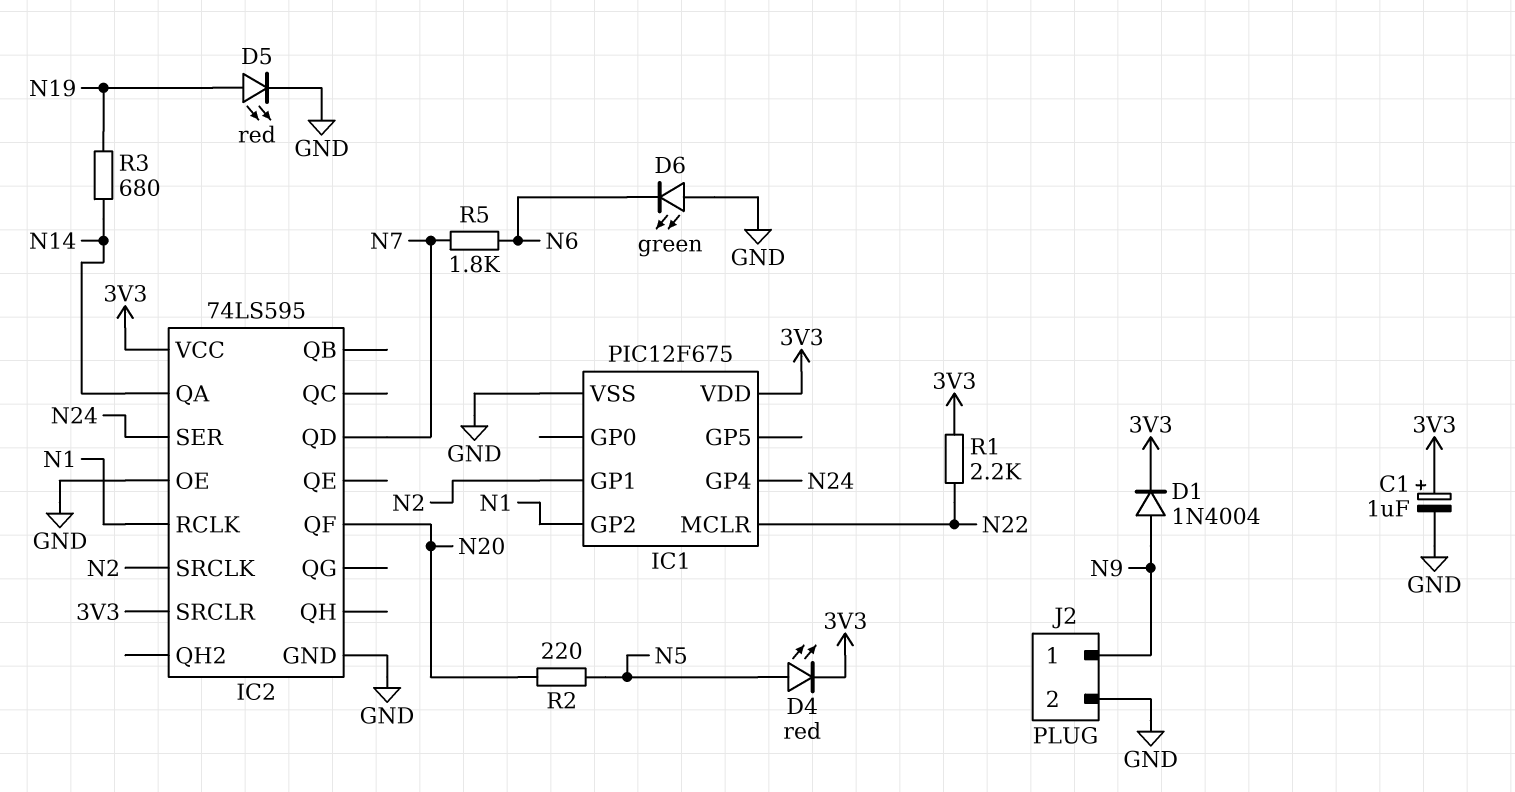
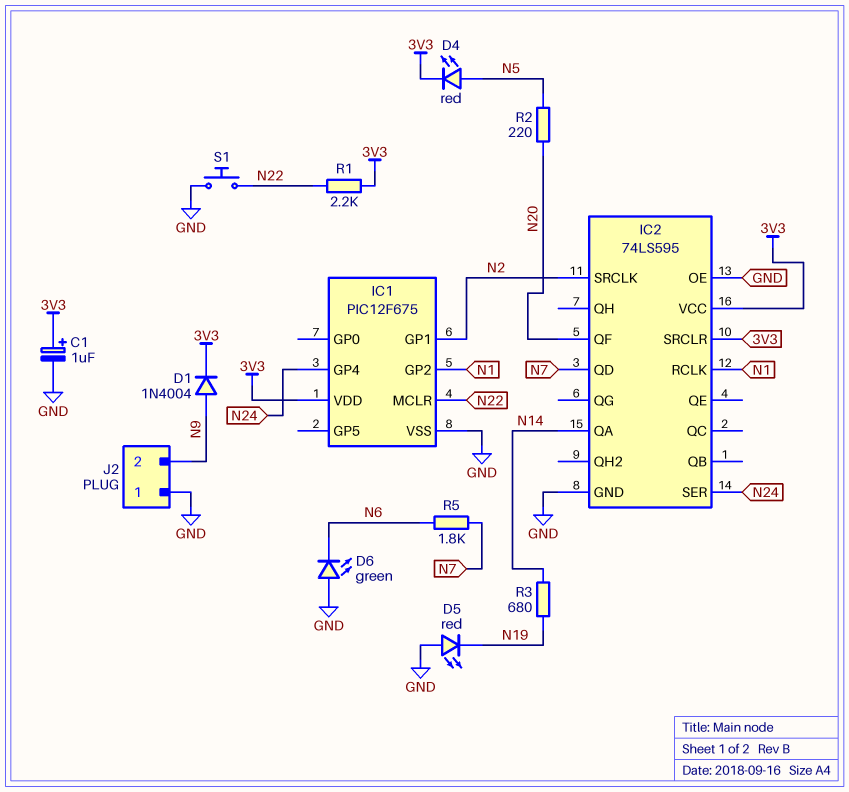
D5: LED red (A N19, K GND) -> LED red (A GND, K N19)
J2 pin 1: N9 -> GND
J2 pin 2: GND -> N9
S1: none -> button (GND, N22)

